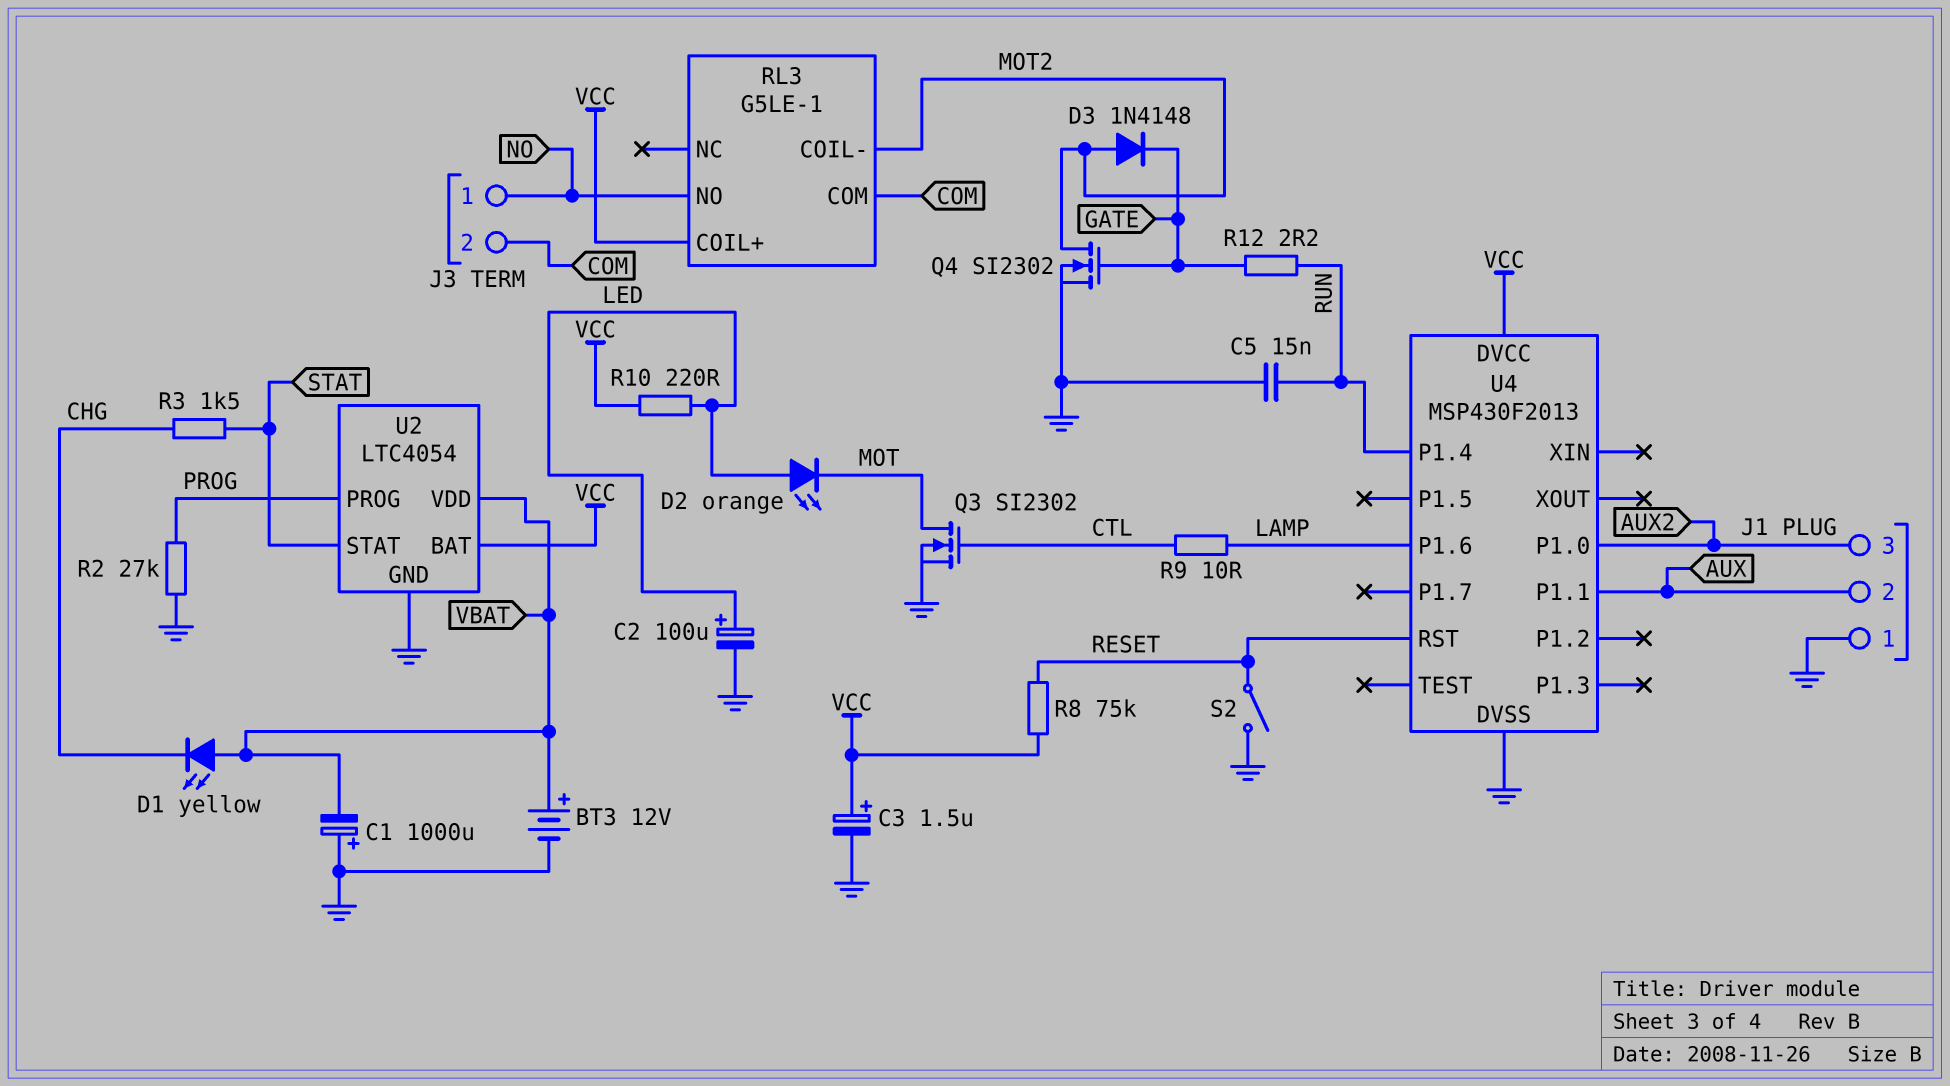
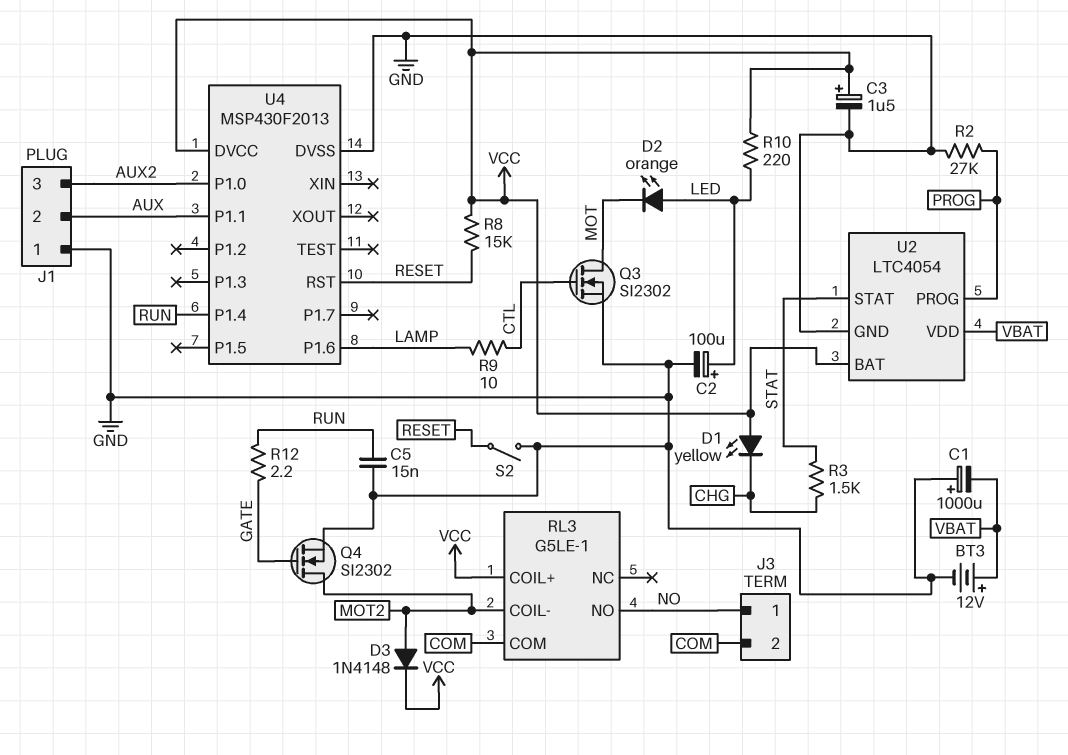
D1: LED yellow (A VBAT, K CHG) -> LED yellow (A VCC, K CHG)
D3: diode 1N4148 (A MOT2, K GATE) -> diode 1N4148 (A MOT2, K VCC)
R8: 75k (RESET, VCC) -> 15k (RESET, VCC)

